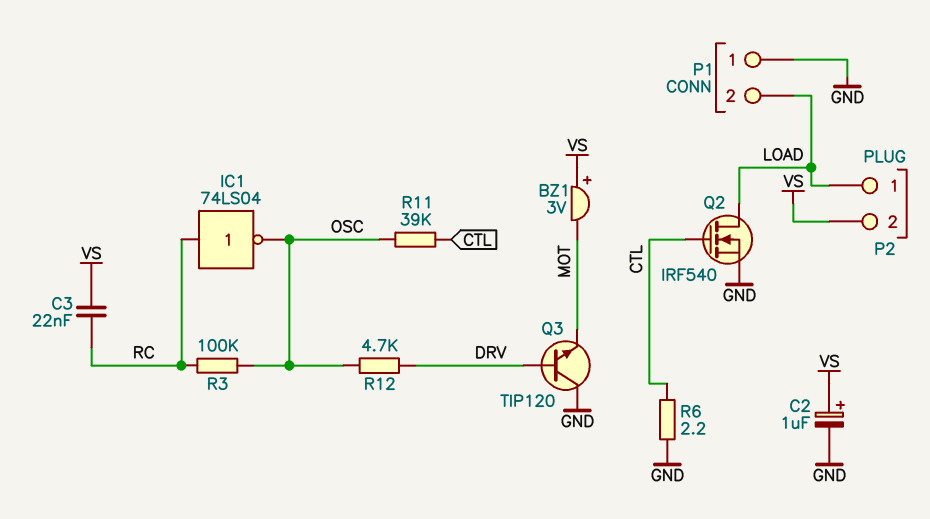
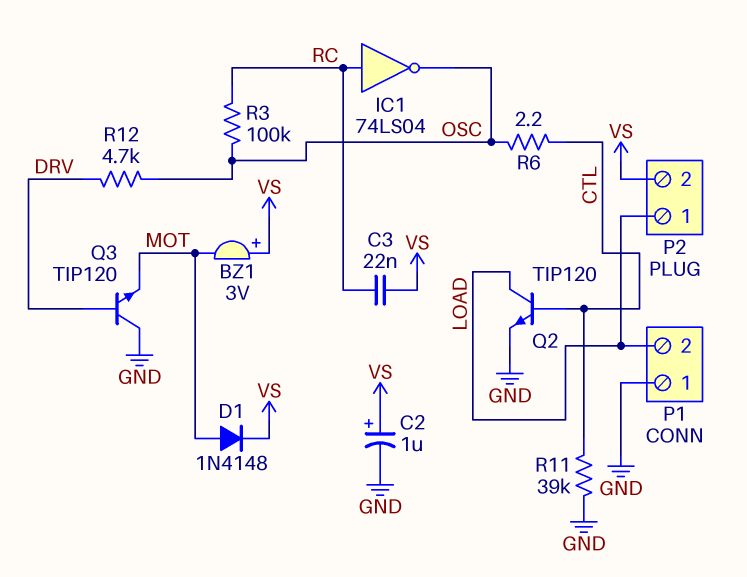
D1: none -> diode 1N4148 (A MOT, K VS)
Q2: NMOS IRF540 (G CTL, D LOAD, S GND) -> NPN TIP120 (B CTL, C LOAD, E GND)
R6: 2.2 (CTL, GND) -> 2.2 (CTL, OSC)
R11: 39k (CTL, OSC) -> 39k (CTL, GND)

